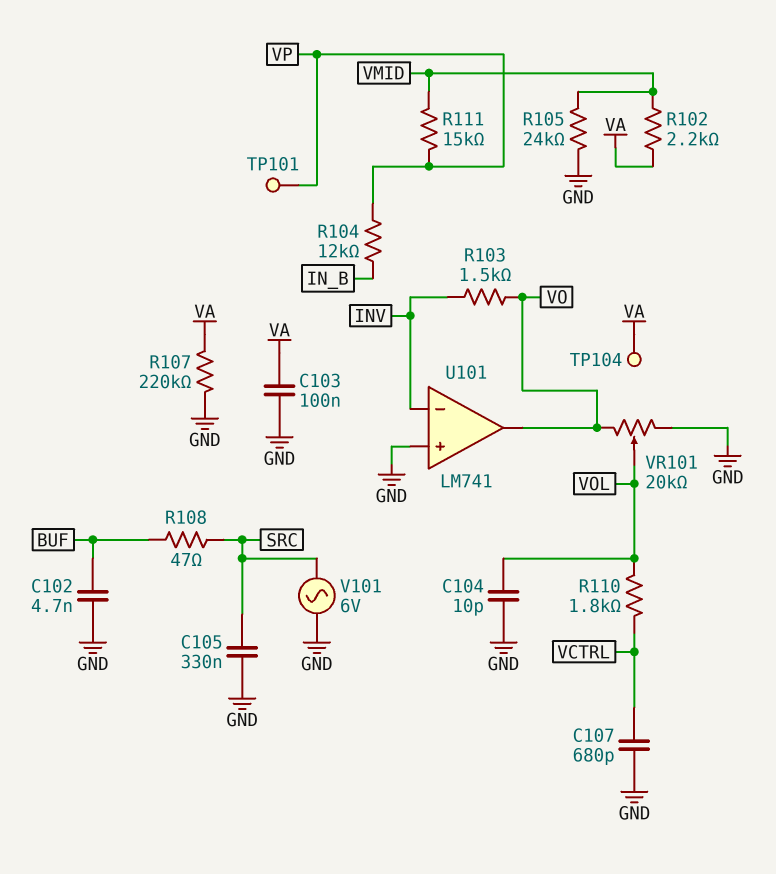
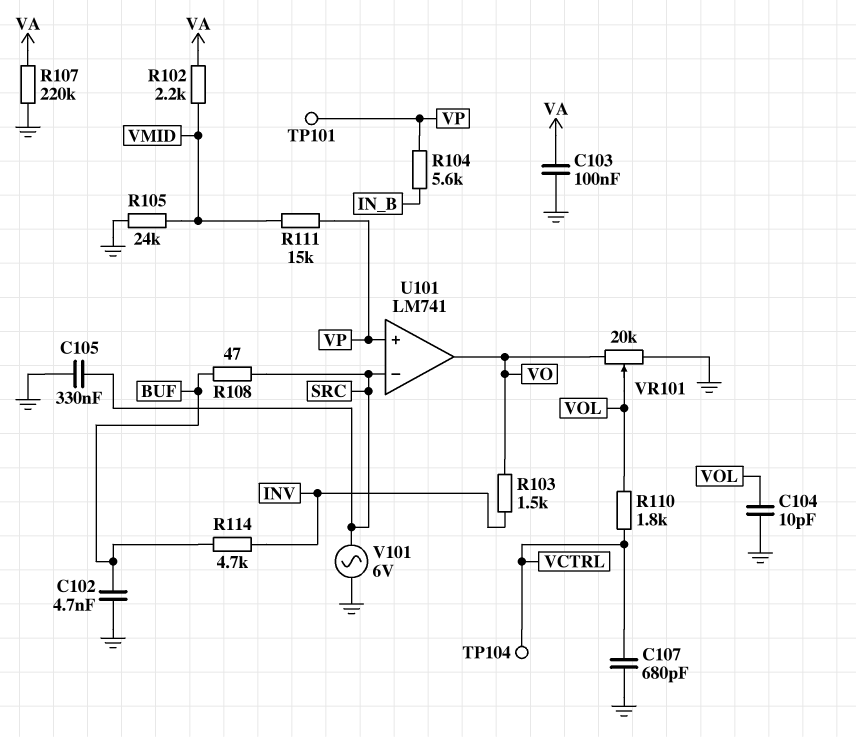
R104: 12k (IN_B, VP) -> 5.6k (IN_B, VP)
R114: none -> 4.7k (BUF, INV)
TP104: test point (VA) -> test point (VCTRL)
U101 pin in+: GND -> VP
U101 pin in-: INV -> SRC

